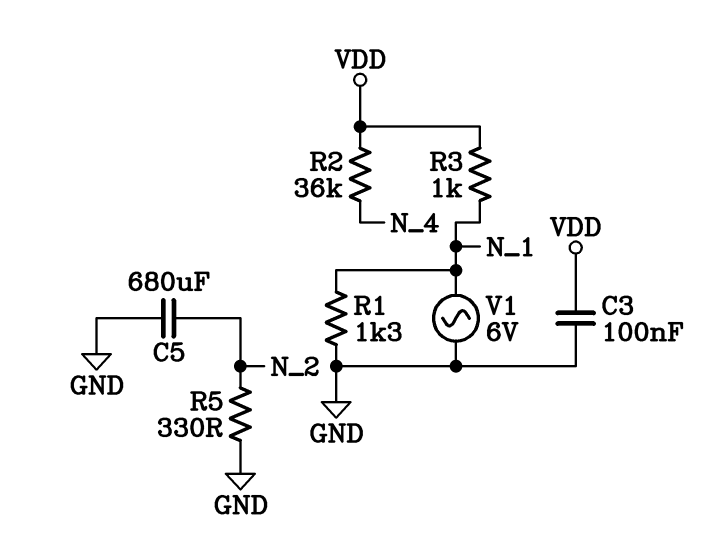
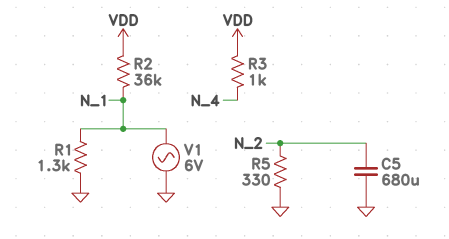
C3: 100nF (GND, VDD) -> none
R2: 36k (N_4, VDD) -> 36k (N_1, VDD)
R3: 1k (N_1, VDD) -> 1k (N_4, VDD)

